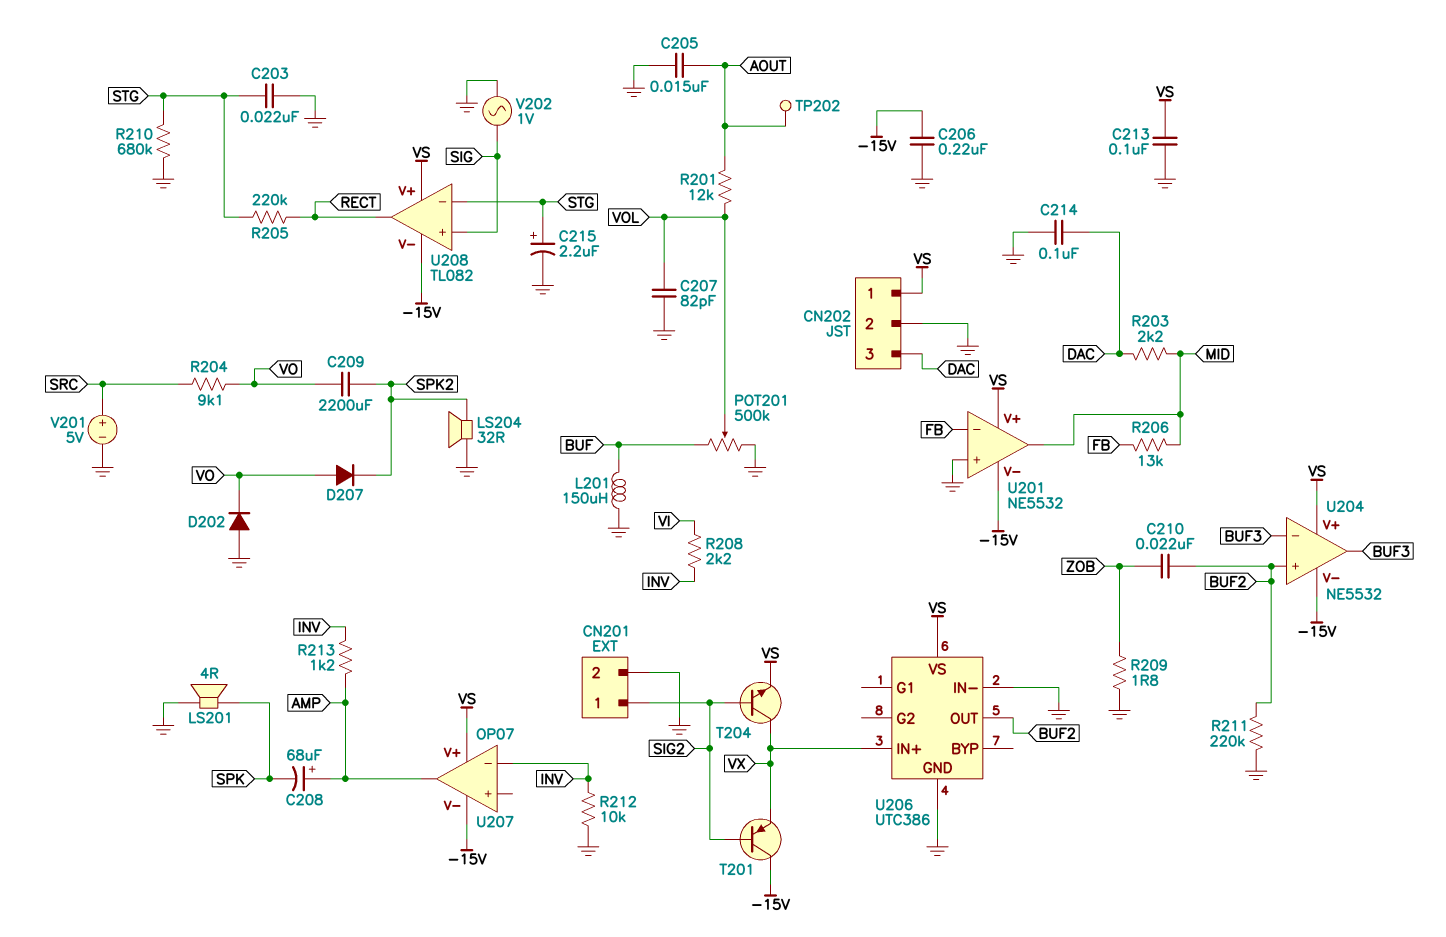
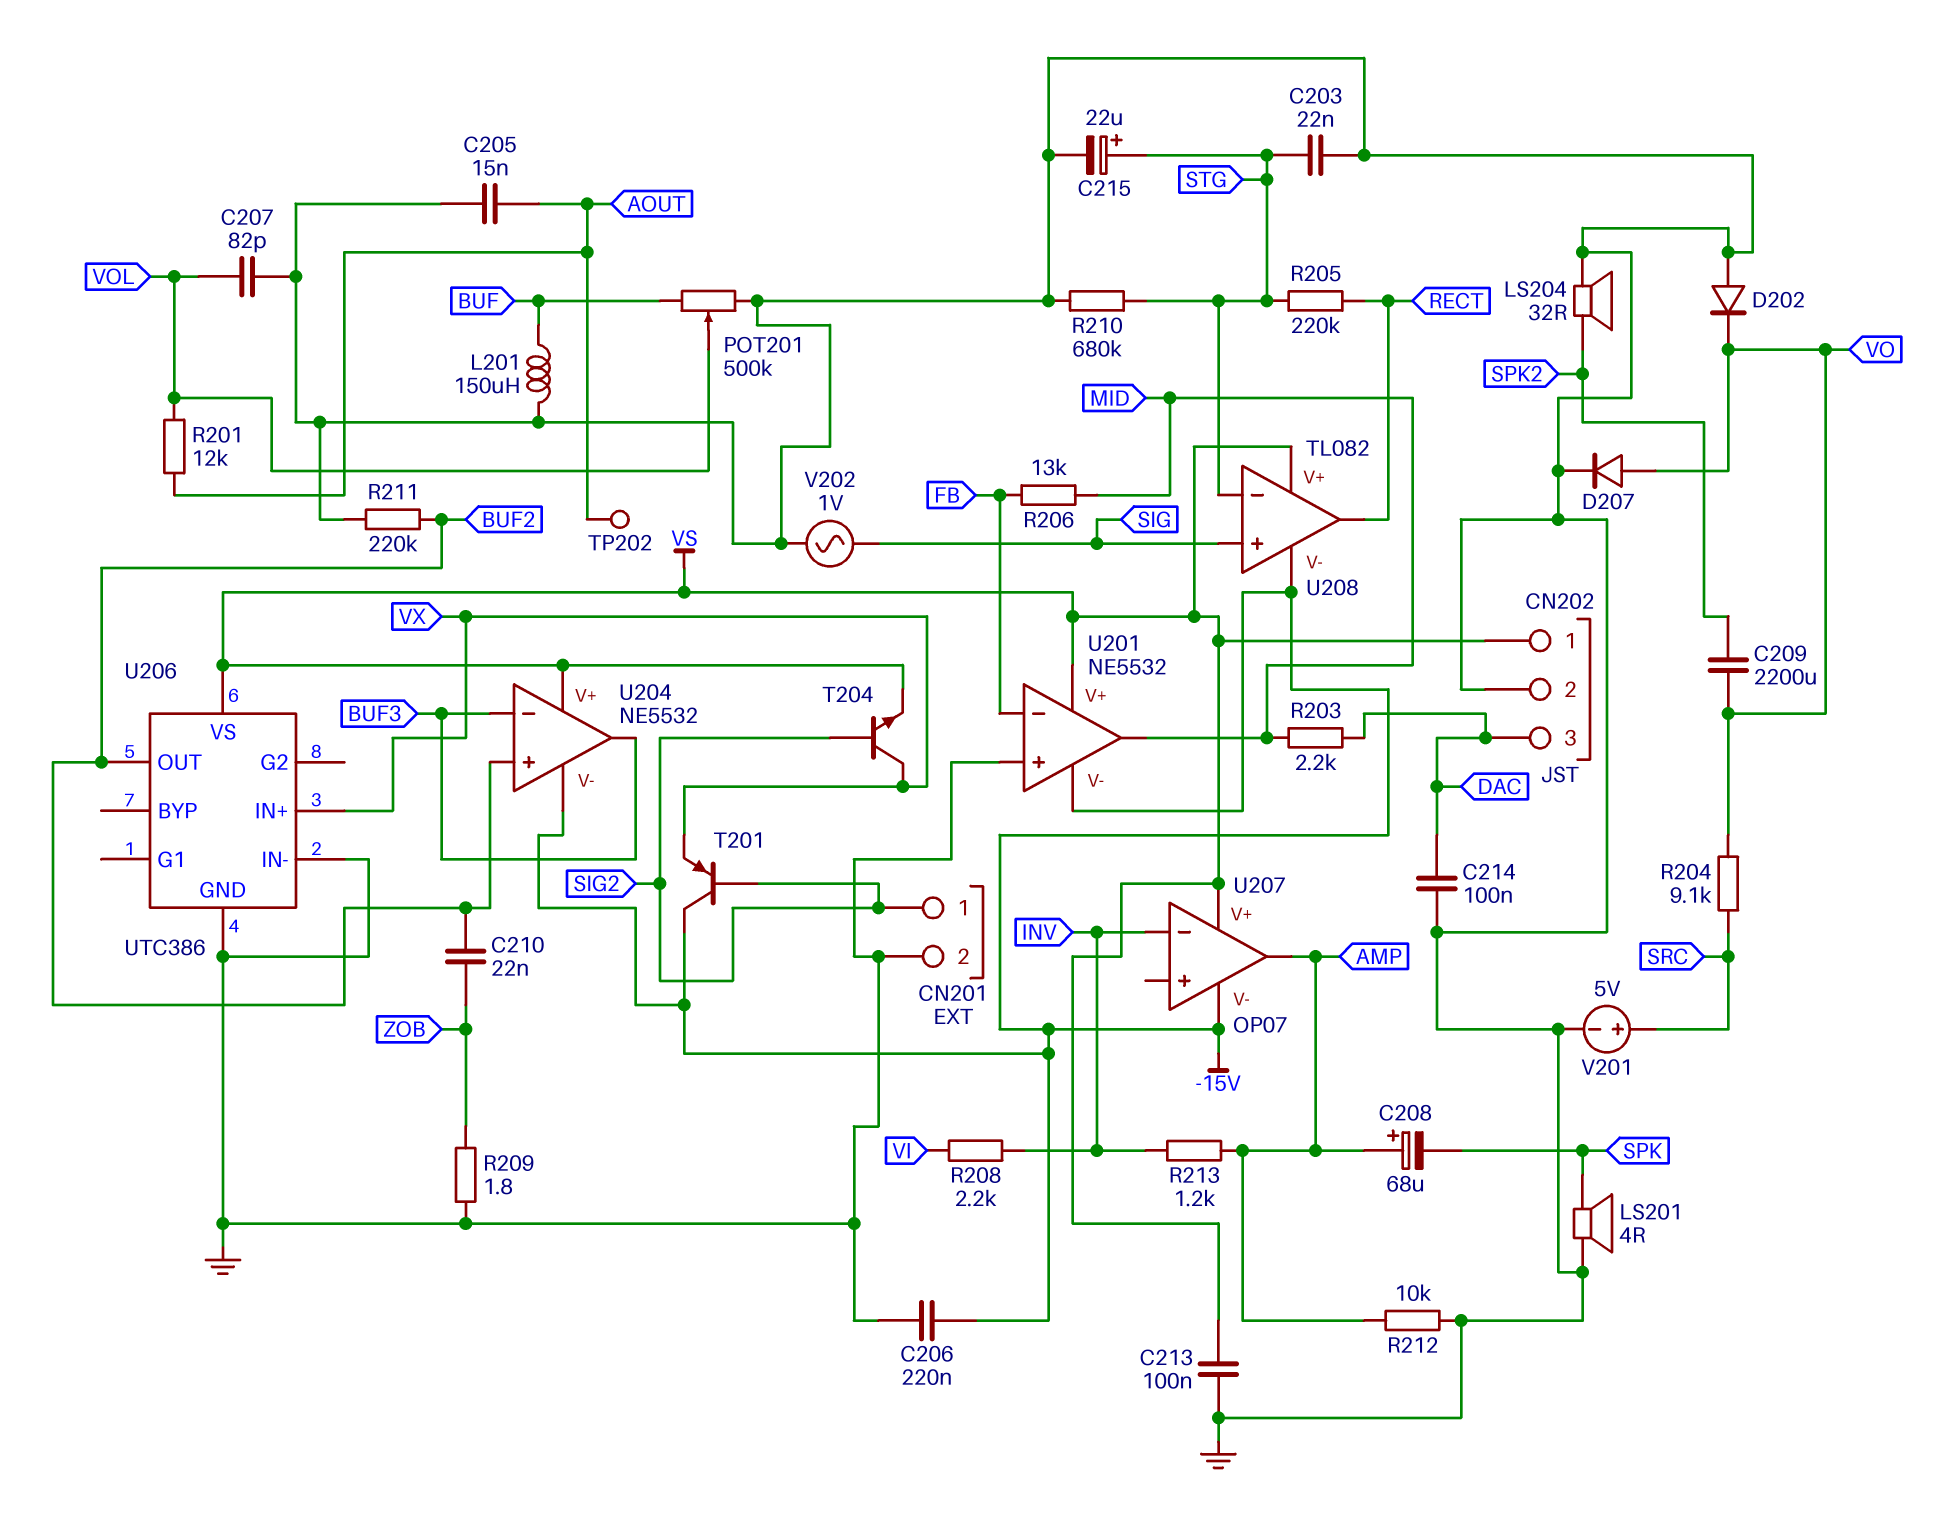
C215: 2.2uF (plus STG, minus GND) -> 22uF (plus STG, minus GND)
D207: diode (A VO, K SPK2) -> diode (A VO, K GND)
R212: 10k (GND, INV) -> 10k (AMP, GND)

